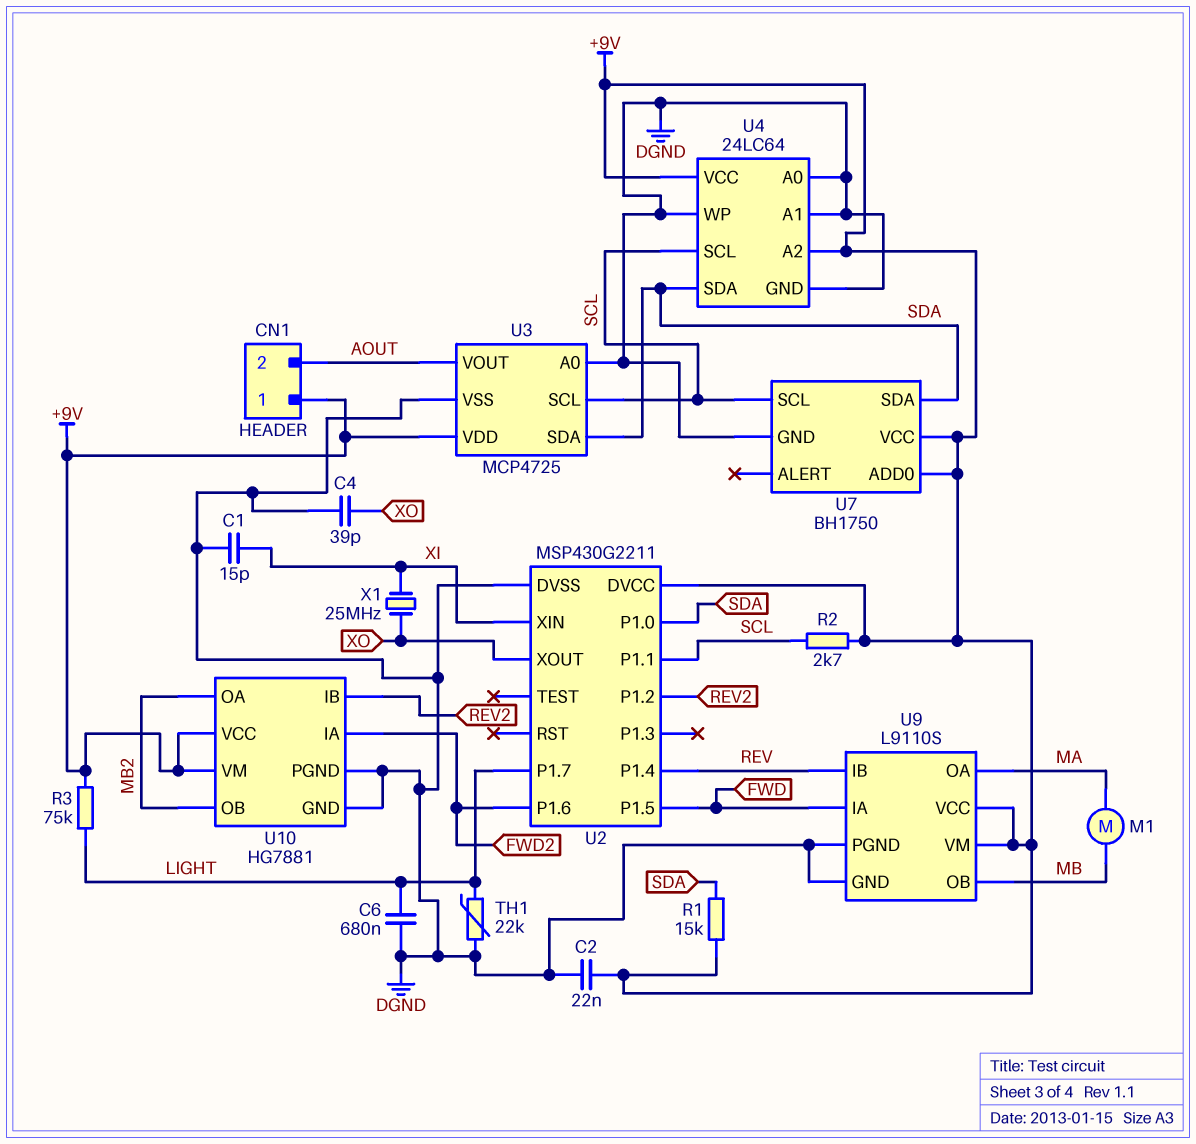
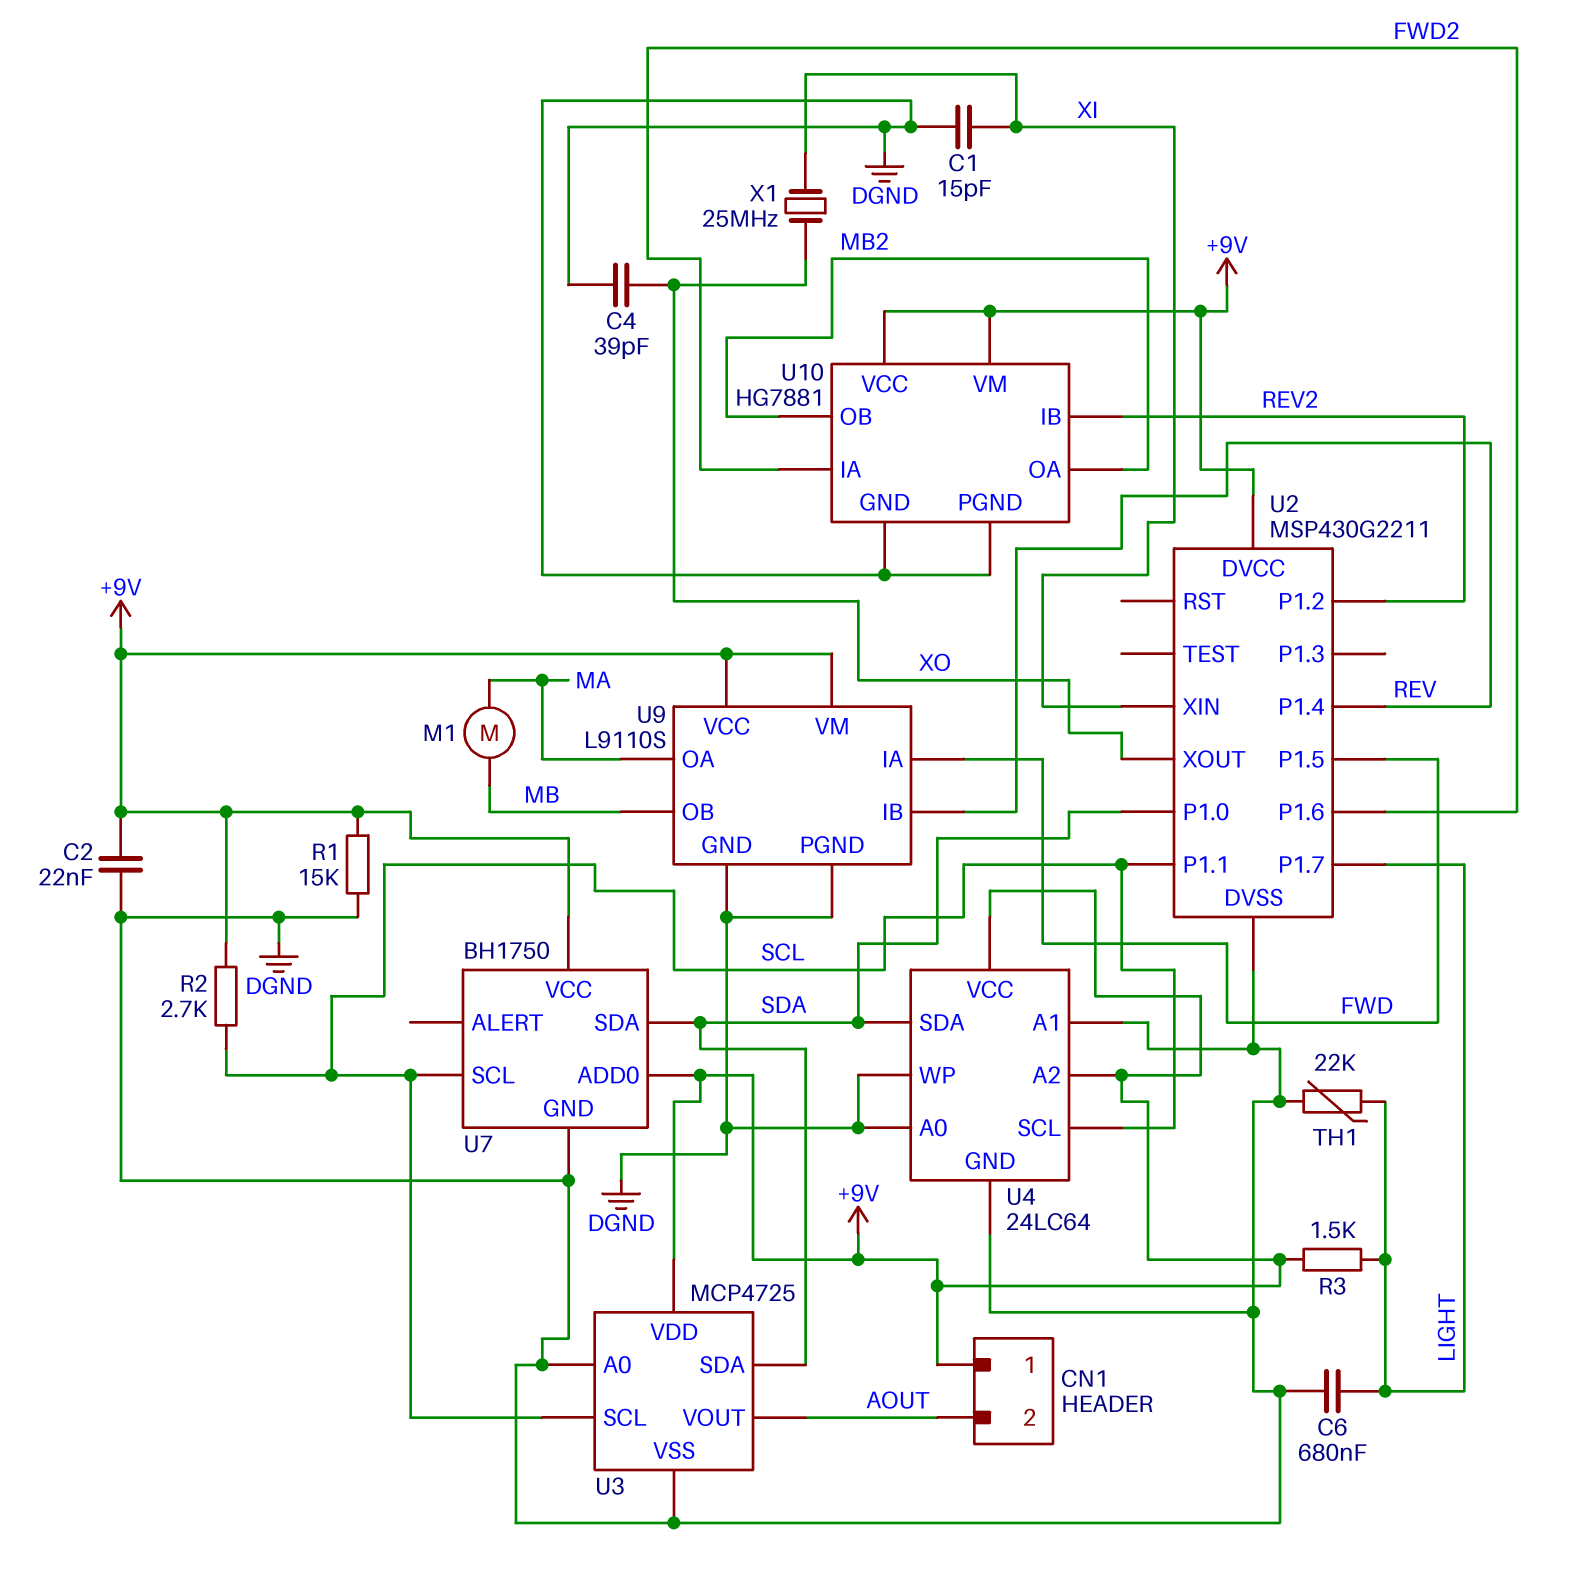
R1: 15k (+9V, SDA) -> 15k (+9V, DGND)
R3: 75k (+9V, LIGHT) -> 1.5k (+9V, LIGHT)

